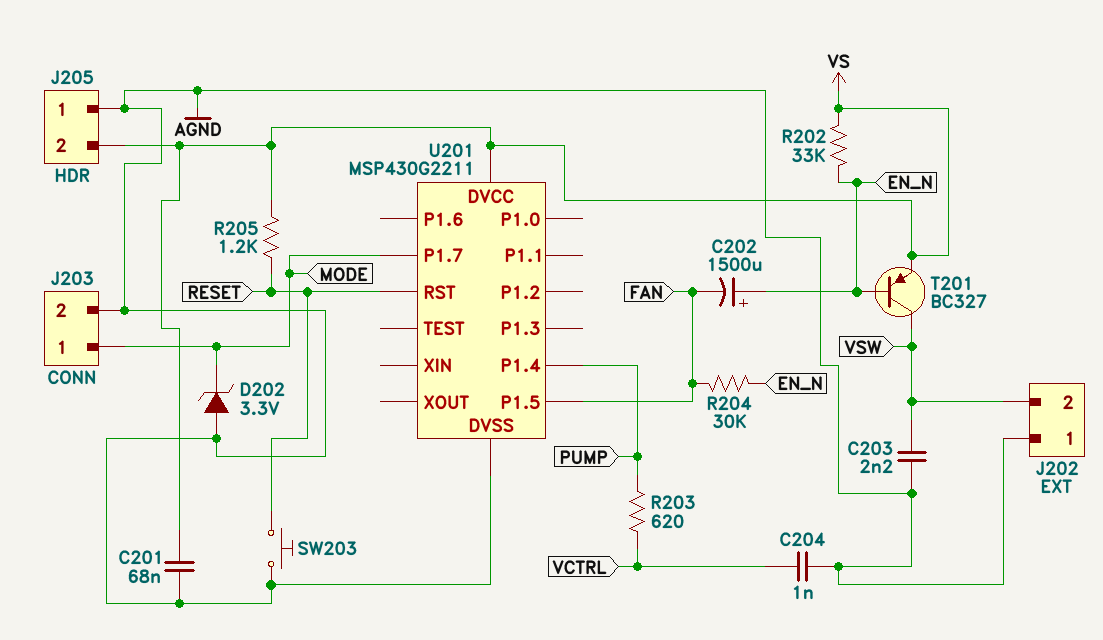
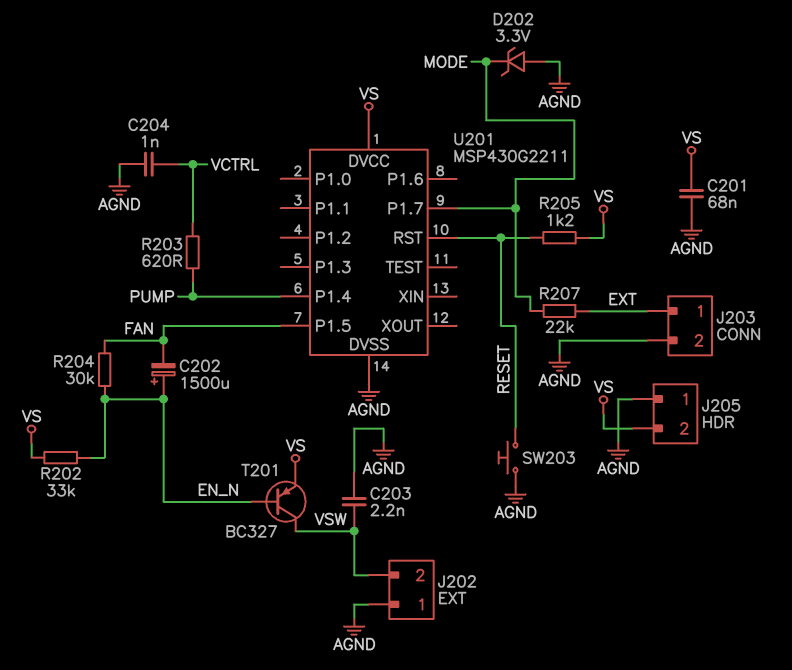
J203 pin 1: MODE -> EXT
R207: none -> 22k (EXT, MODE)

